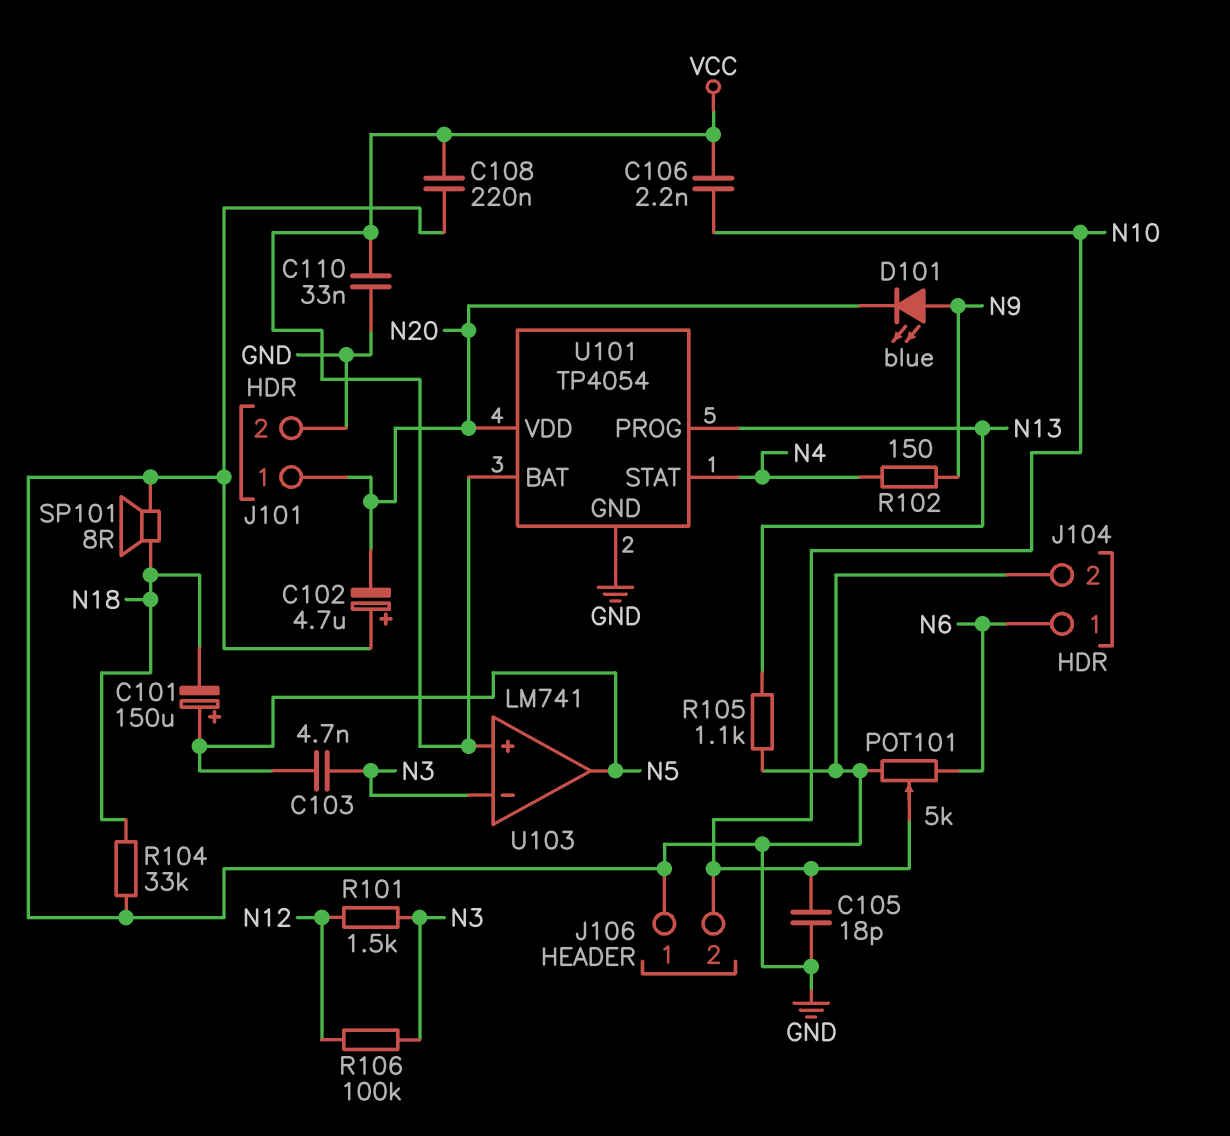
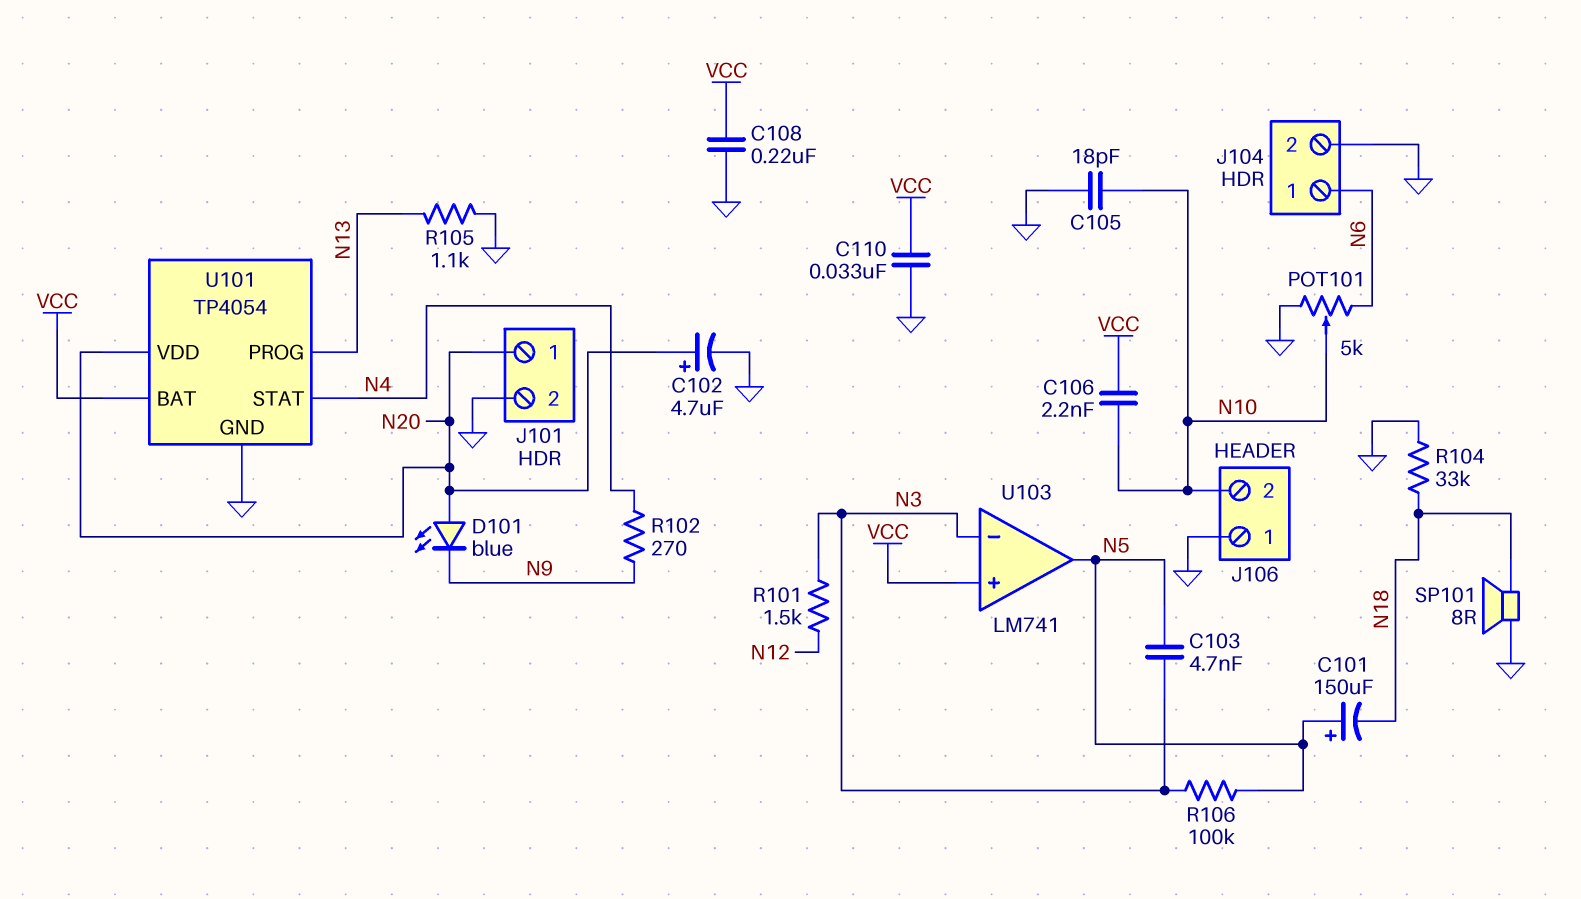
C102: 4.7uF (plus GND, minus N20) -> 4.7uF (plus N20, minus GND)
D101: LED blue (A N9, K N20) -> LED blue (A N20, K N9)
R102: 150 (N4, N9) -> 270 (N4, N9)
R106: 100k (N3, N12) -> 100k (N3, N5)

